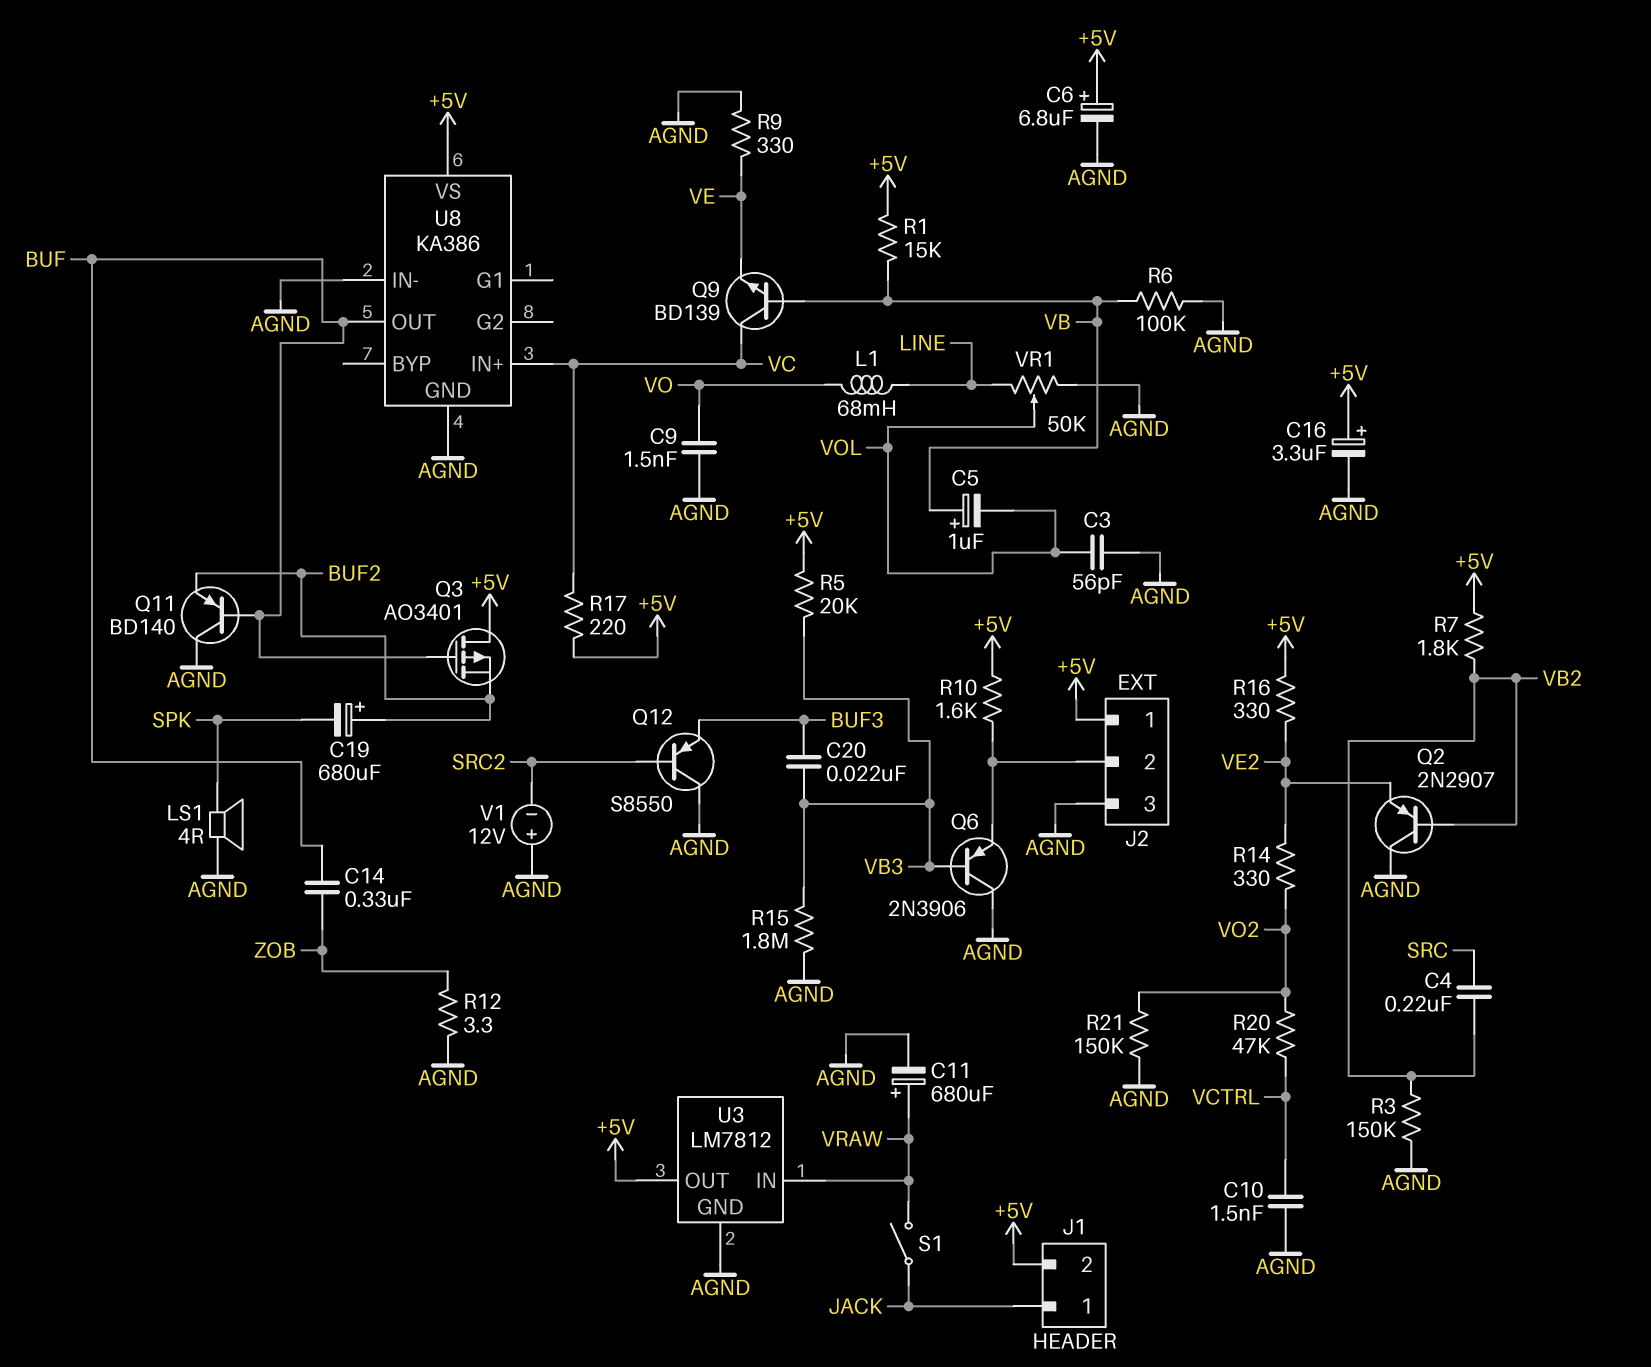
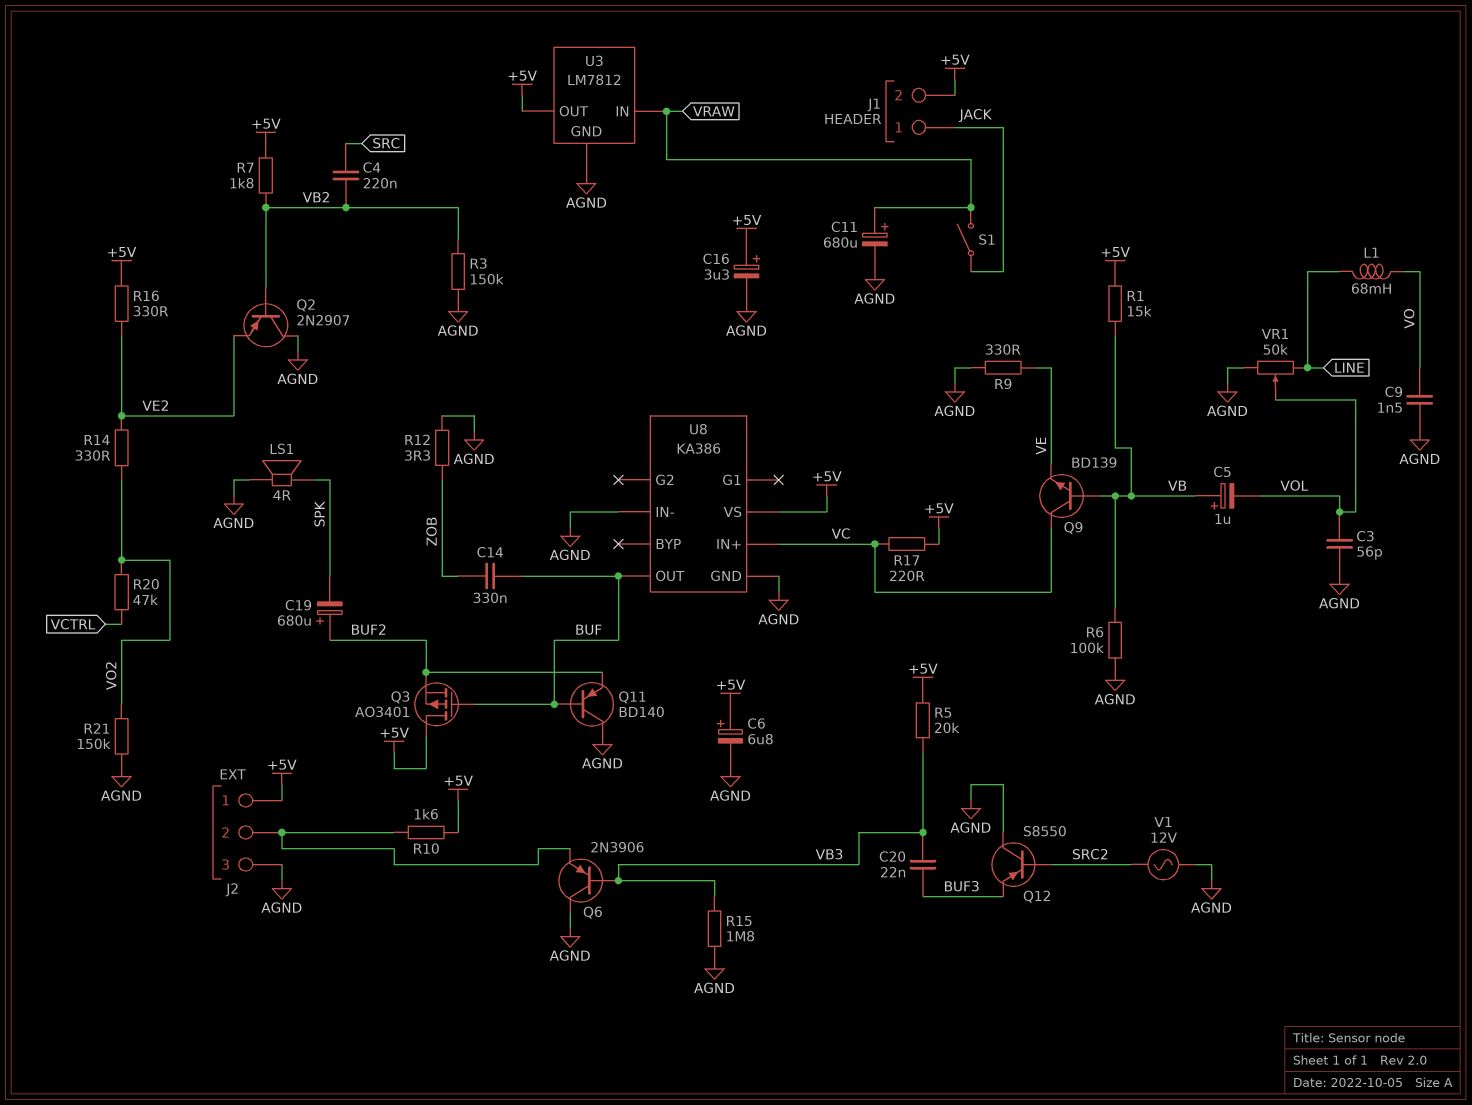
C10: 1.5nF (AGND, VCTRL) -> none
V1: 12V (plus AGND, minus SRC2) -> AC 12V (AGND, SRC2)

